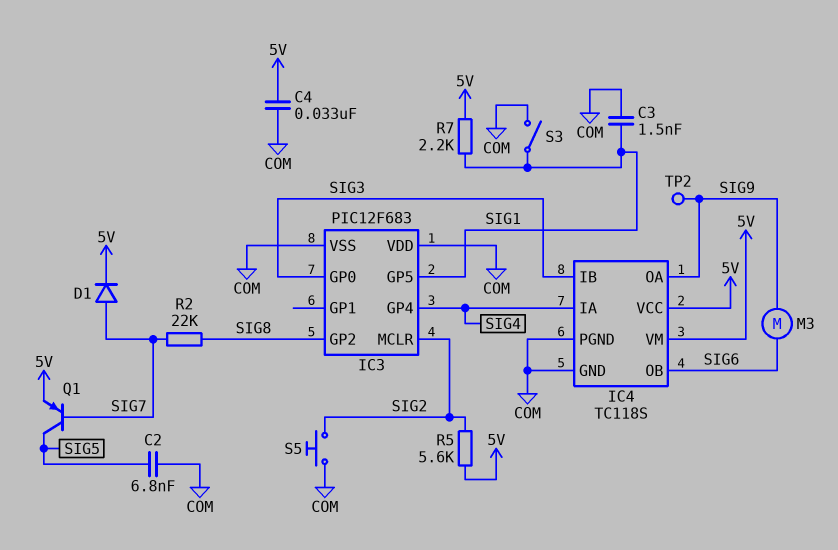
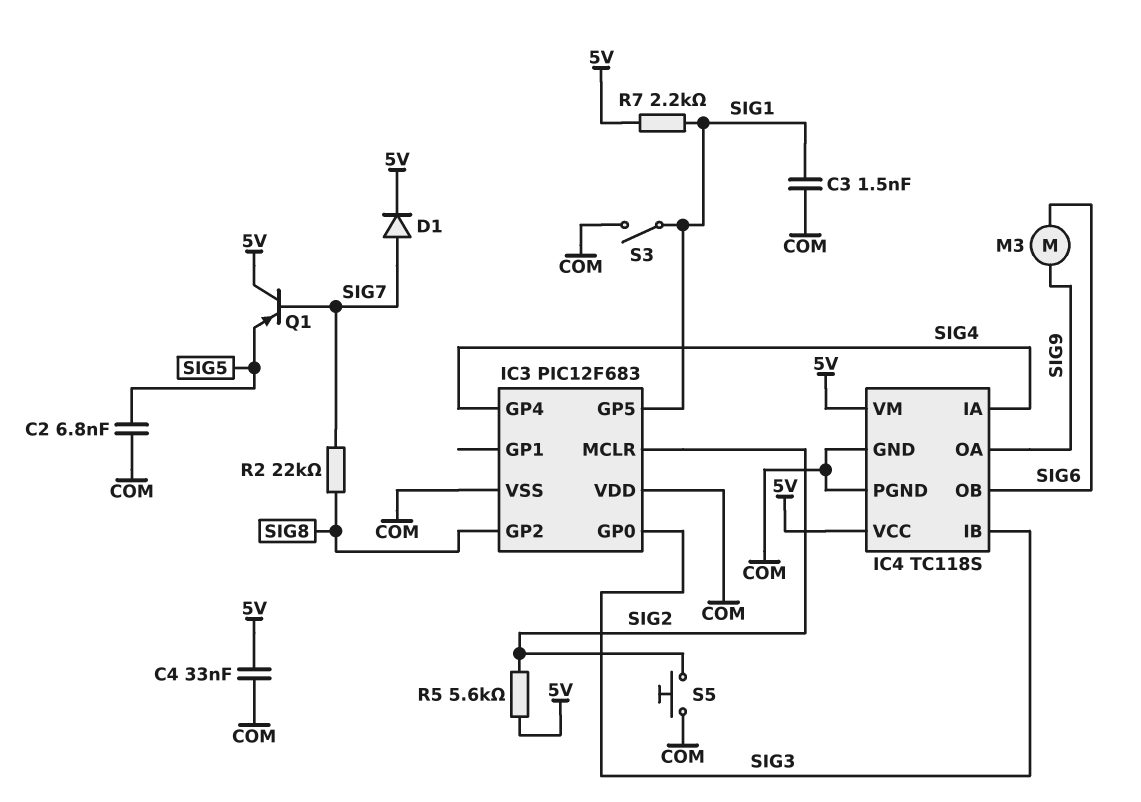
Q1: PNP (B SIG7, C SIG5, E 5V) -> PNP (B SIG7, C 5V, E SIG5)
TP2: test point (SIG9) -> none

